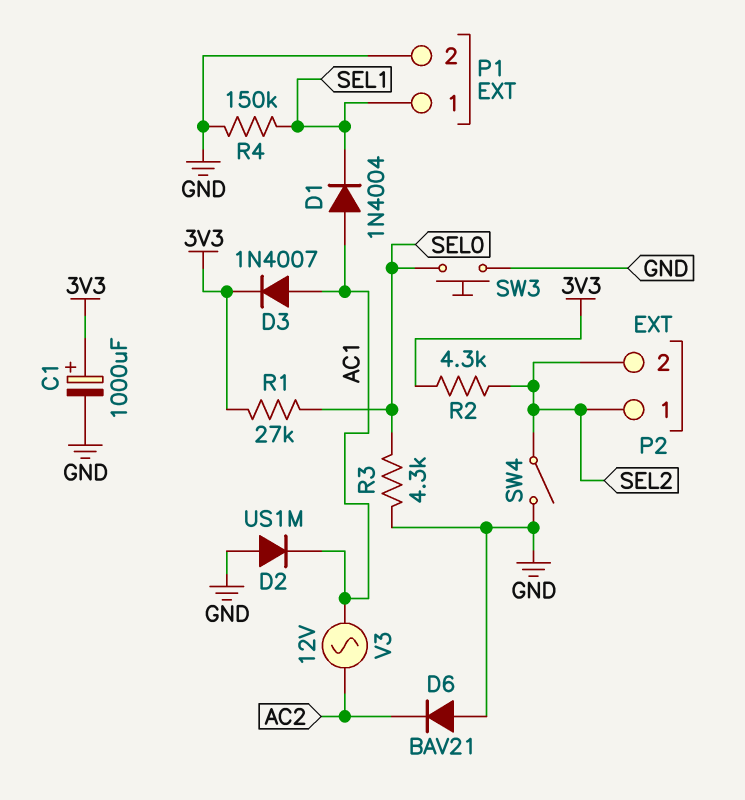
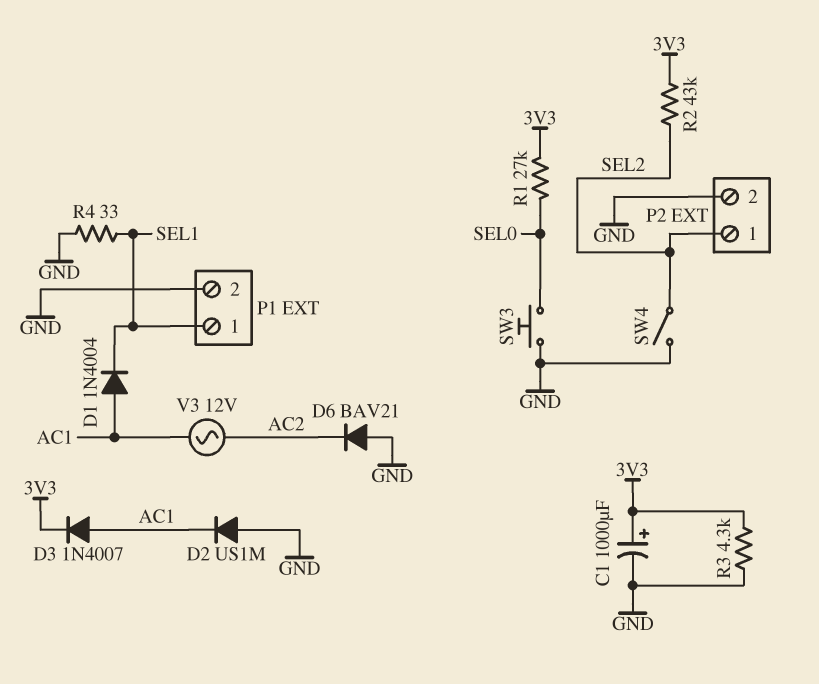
P2 pin 2: SEL2 -> GND
R2: 4.3k (3V3, SEL2) -> 43k (3V3, SEL2)
R3: 4.3k (GND, SEL0) -> 4.3k (3V3, GND)
R4: 150k (GND, SEL1) -> 33 (GND, SEL1)

